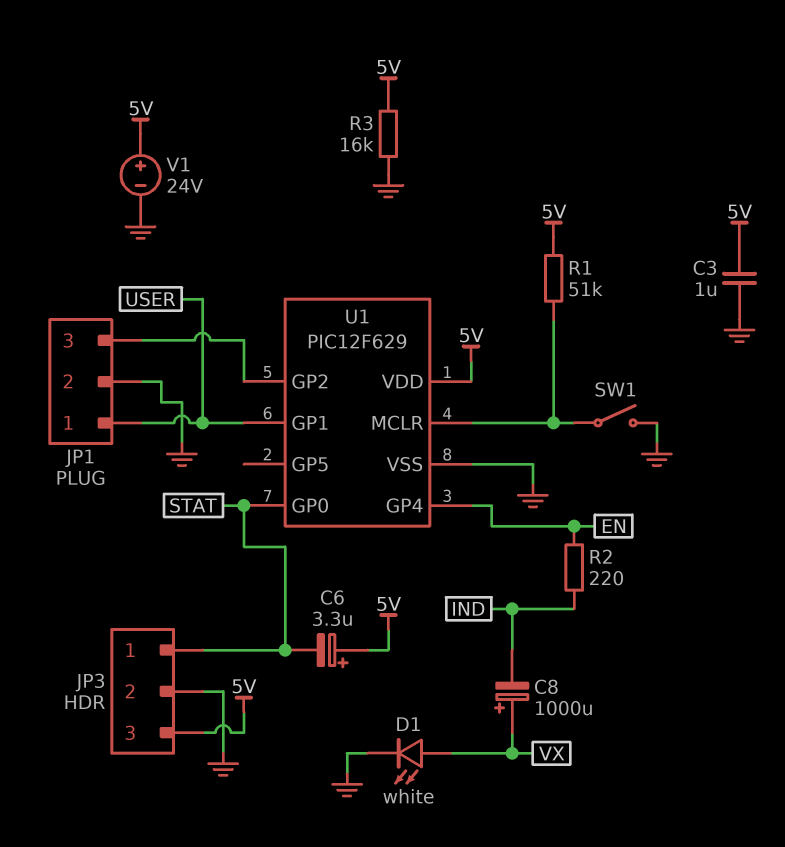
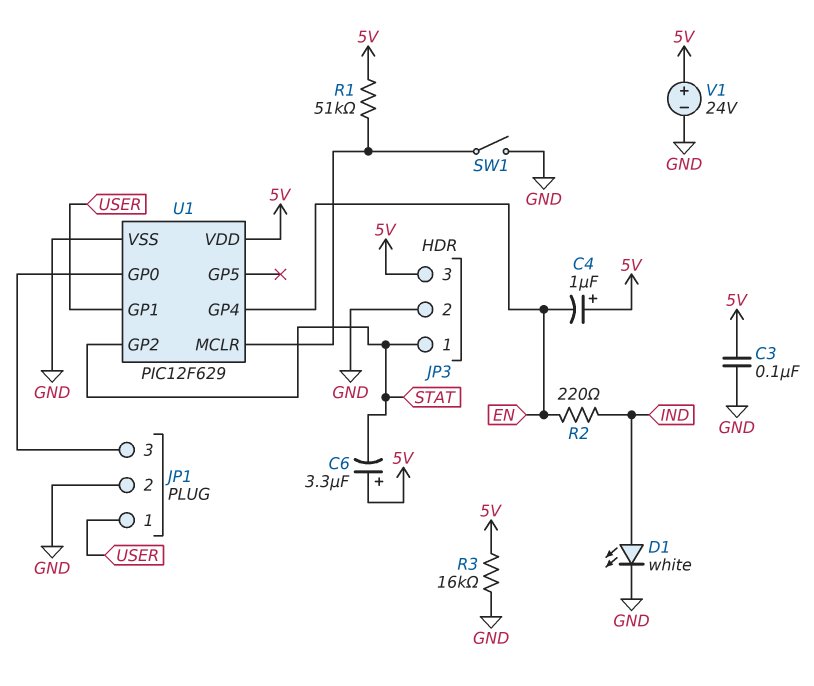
C3: 1uF (5V, GND) -> 100nF (5V, GND)
C4: none -> 1uF (plus 5V, minus EN)
C8: 1000uF (plus VX, minus IND) -> none
D1: LED white (A VX, K GND) -> LED white (A IND, K GND)
U1 pin GP0: STAT -> JP1/3
U1 pin GP2: JP1/3 -> STAT

